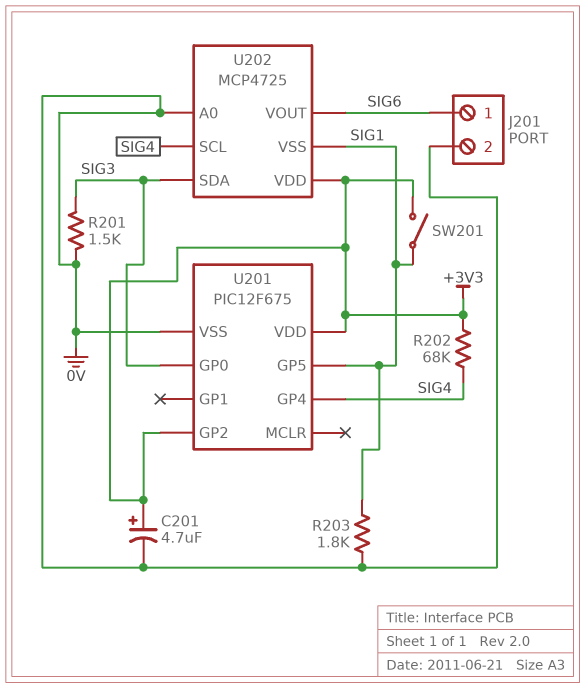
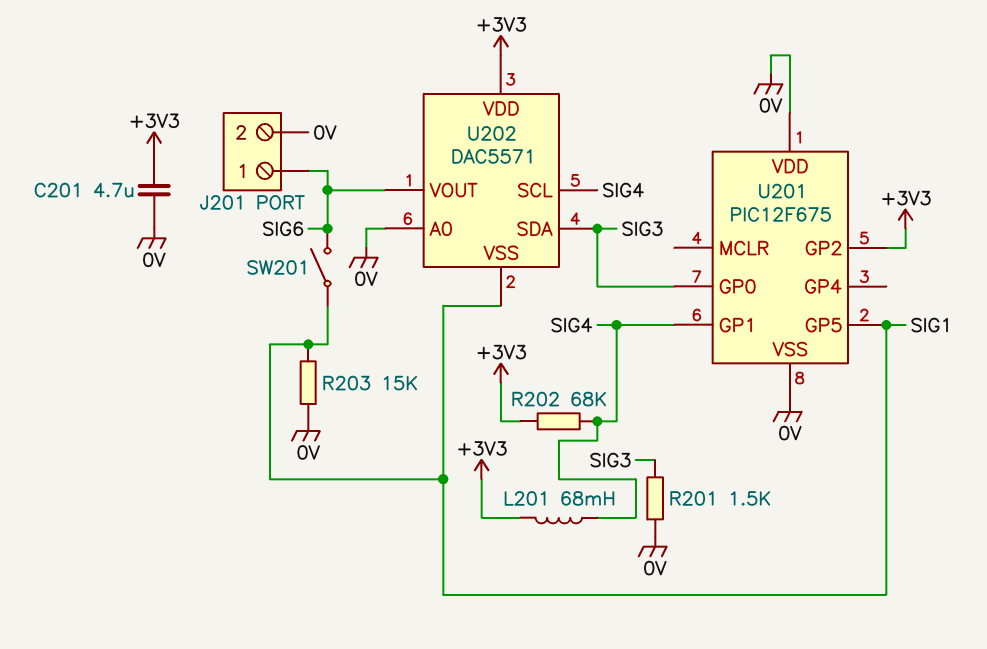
C201: 4.7uF (plus +3V3, minus 0V) -> 4.7uF (+3V3, 0V)
L201: none -> 68mH (+3V3, SIG4)
R203: 1.8k (0V, SIG1) -> 15k (0V, SIG1)
SW201: switch (+3V3, SIG1) -> switch (SIG1, SIG6)
U201 pin GP1: none -> SIG4
U201 pin GP4: SIG4 -> none
U201 pin VDD: +3V3 -> 0V
U202: MCP4725 -> DAC5571

